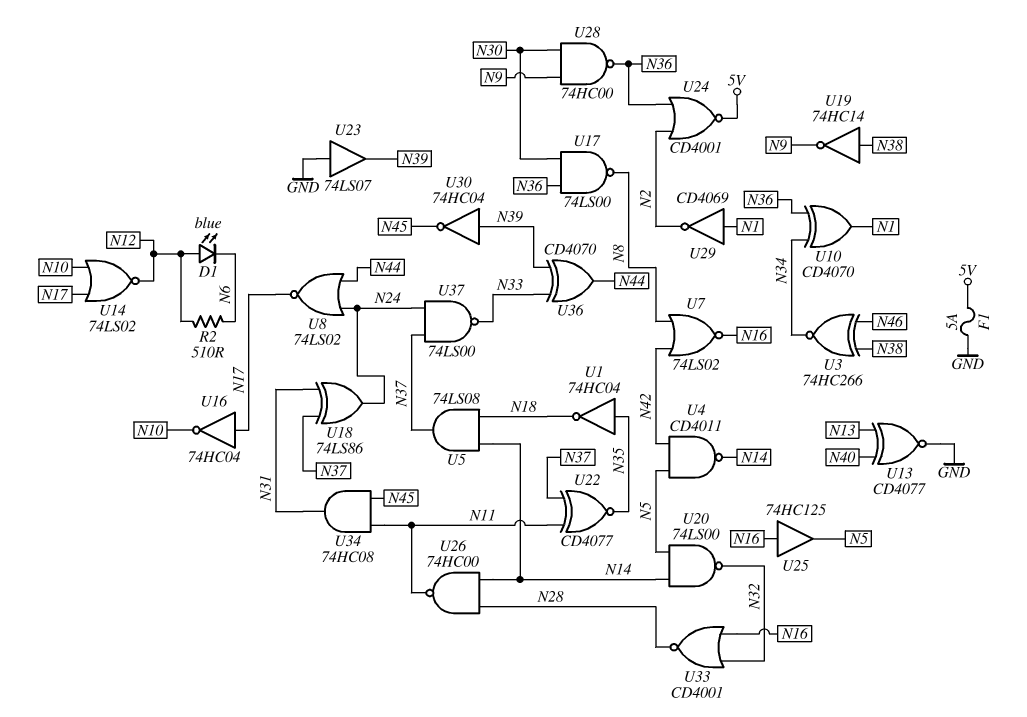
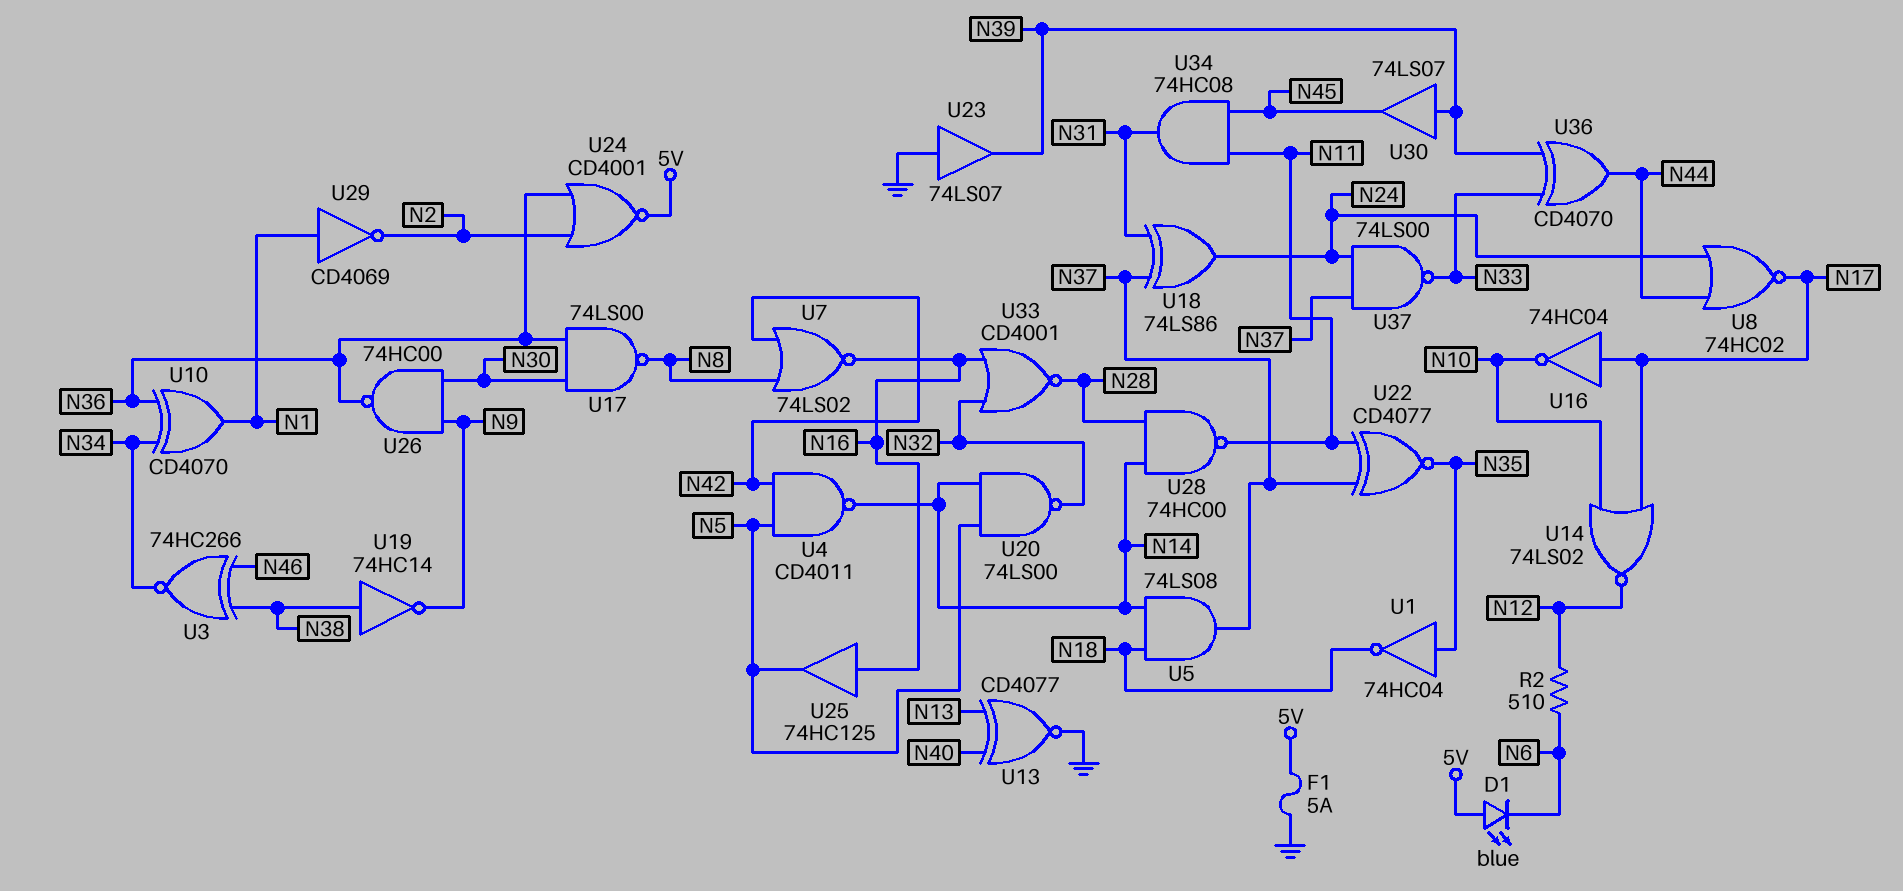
D1: LED blue (A N12, K N6) -> LED blue (A 5V, K N6)
U8: NOR 74LS02 (in N24, in N44, out N17) -> NOR 74HC02 (in N24, in N44, out N17)
U26: NAND 74HC00 (in N14, in N28, out N11) -> NAND 74HC00 (in N9, in N30, out N36)
U28: NAND 74HC00 (in N9, in N30, out N36) -> NAND 74HC00 (in N14, in N28, out N11)
U30: NOT 74HC04 (in N39, out N45) -> buffer 74LS07 (in N39, out N45)

